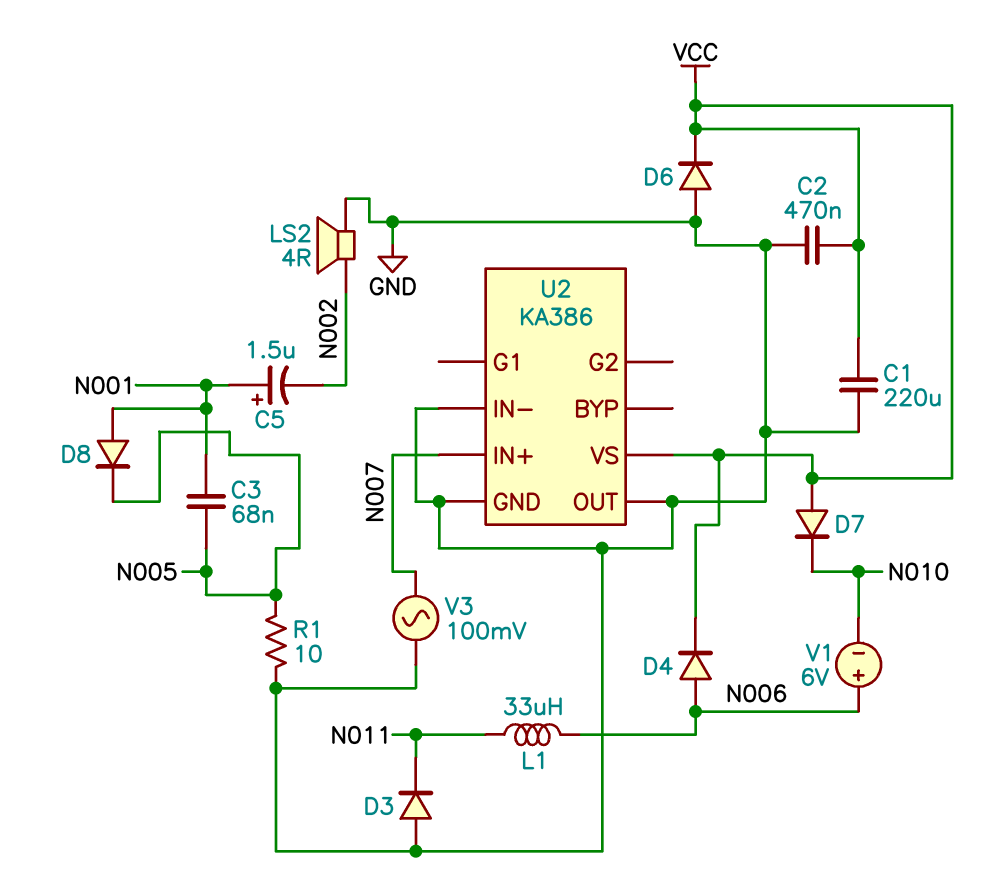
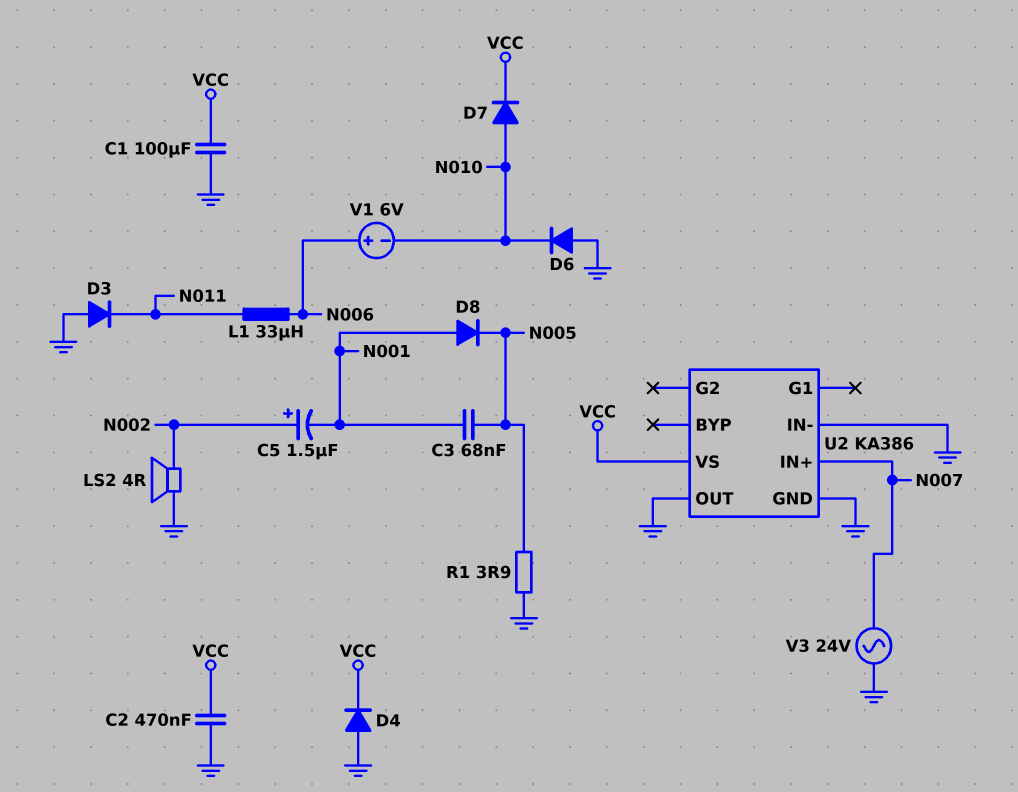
C1: 220uF (GND, VCC) -> 100uF (GND, VCC)
C5: 1.5uF (plus N001, minus N002) -> 1.5uF (plus N002, minus N001)
D4: diode (A N006, K VCC) -> diode (A GND, K VCC)
D6: diode (A GND, K VCC) -> diode (A GND, K N010)
D7: diode (A VCC, K N010) -> diode (A N010, K VCC)
R1: 10 (GND, N005) -> 3.9 (GND, N005)
V3: AC 100mV (GND, N007) -> AC 24V (GND, N007)

